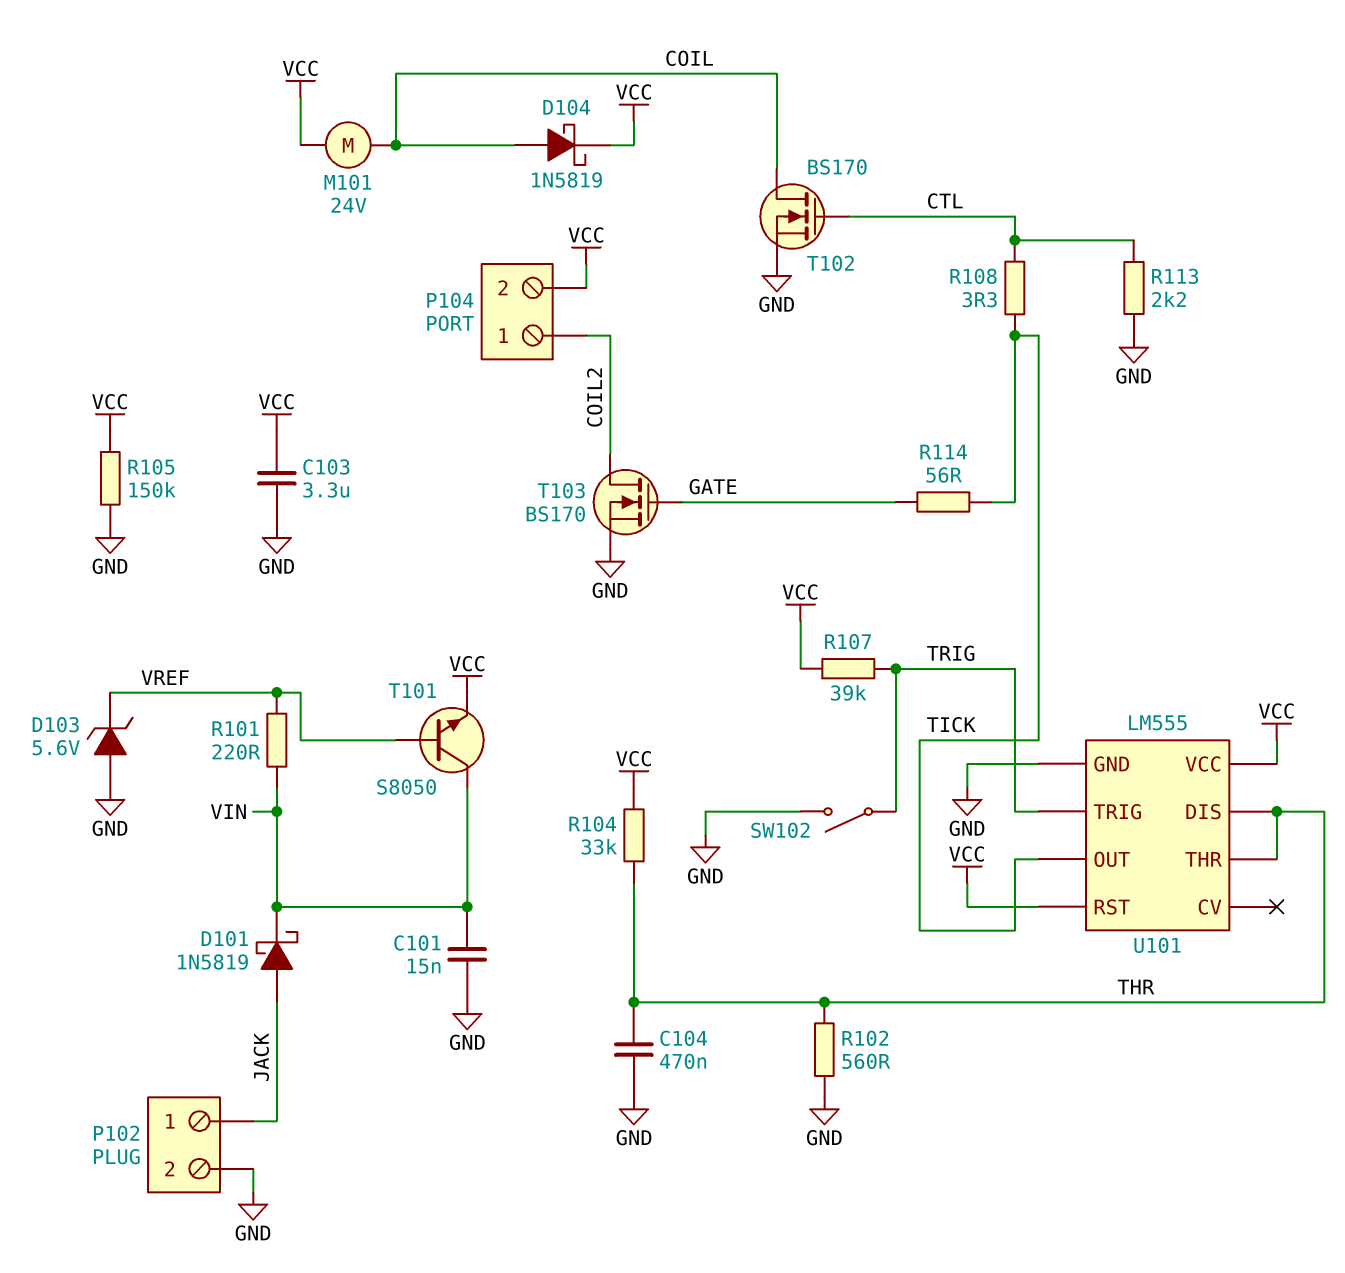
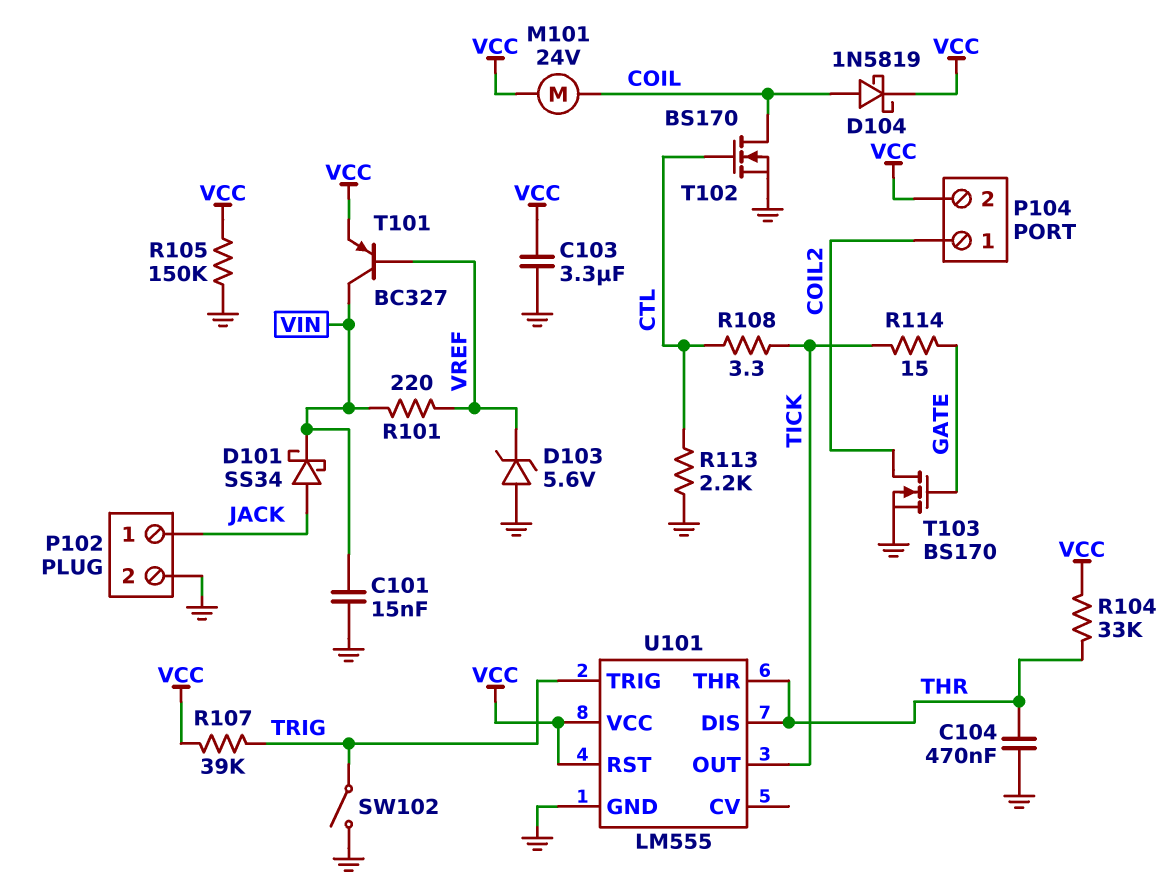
D101: schottky 1N5819 (A JACK, K VIN) -> schottky SS34 (A JACK, K VIN)
R102: 560 (GND, THR) -> none
R114: 56 (GATE, TICK) -> 15 (GATE, TICK)
T101: NPN S8050 (B VREF, C VIN, E VCC) -> PNP BC327 (B VREF, C VIN, E VCC)

